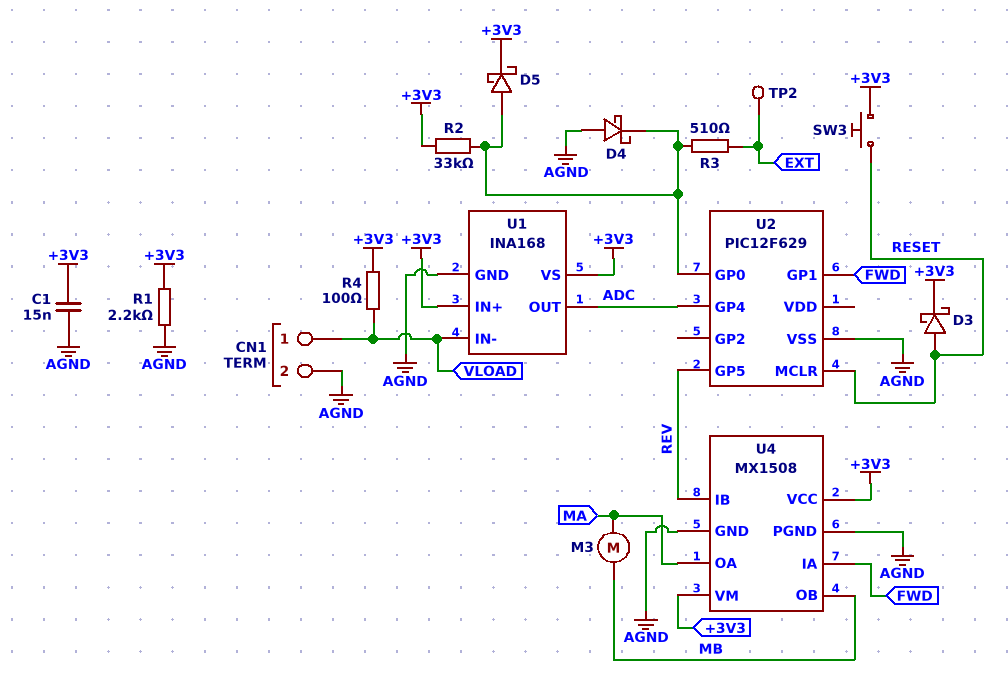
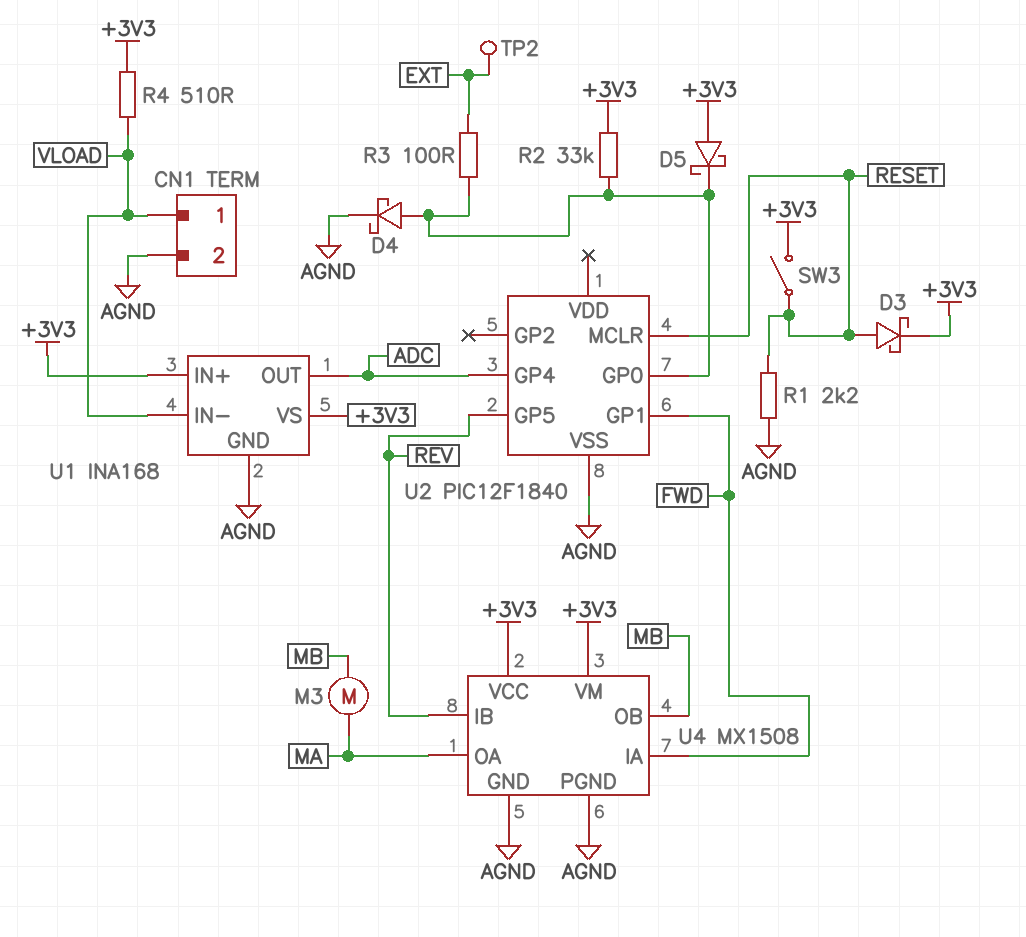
C1: 15nF (+3V3, AGND) -> none
D4: schottky (A AGND, K U2/GP0) -> schottky (A U2/GP0, K AGND)
D5: schottky (A U2/GP0, K +3V3) -> schottky (A +3V3, K U2/GP0)
R1: 2.2k (+3V3, AGND) -> 2.2k (AGND, RESET)
R3: 510 (EXT, U2/GP0) -> 100 (EXT, U2/GP0)
R4: 100 (+3V3, VLOAD) -> 510 (+3V3, VLOAD)
SW3: button (+3V3, RESET) -> switch (+3V3, RESET)
U2: PIC12F629 -> PIC12F1840

